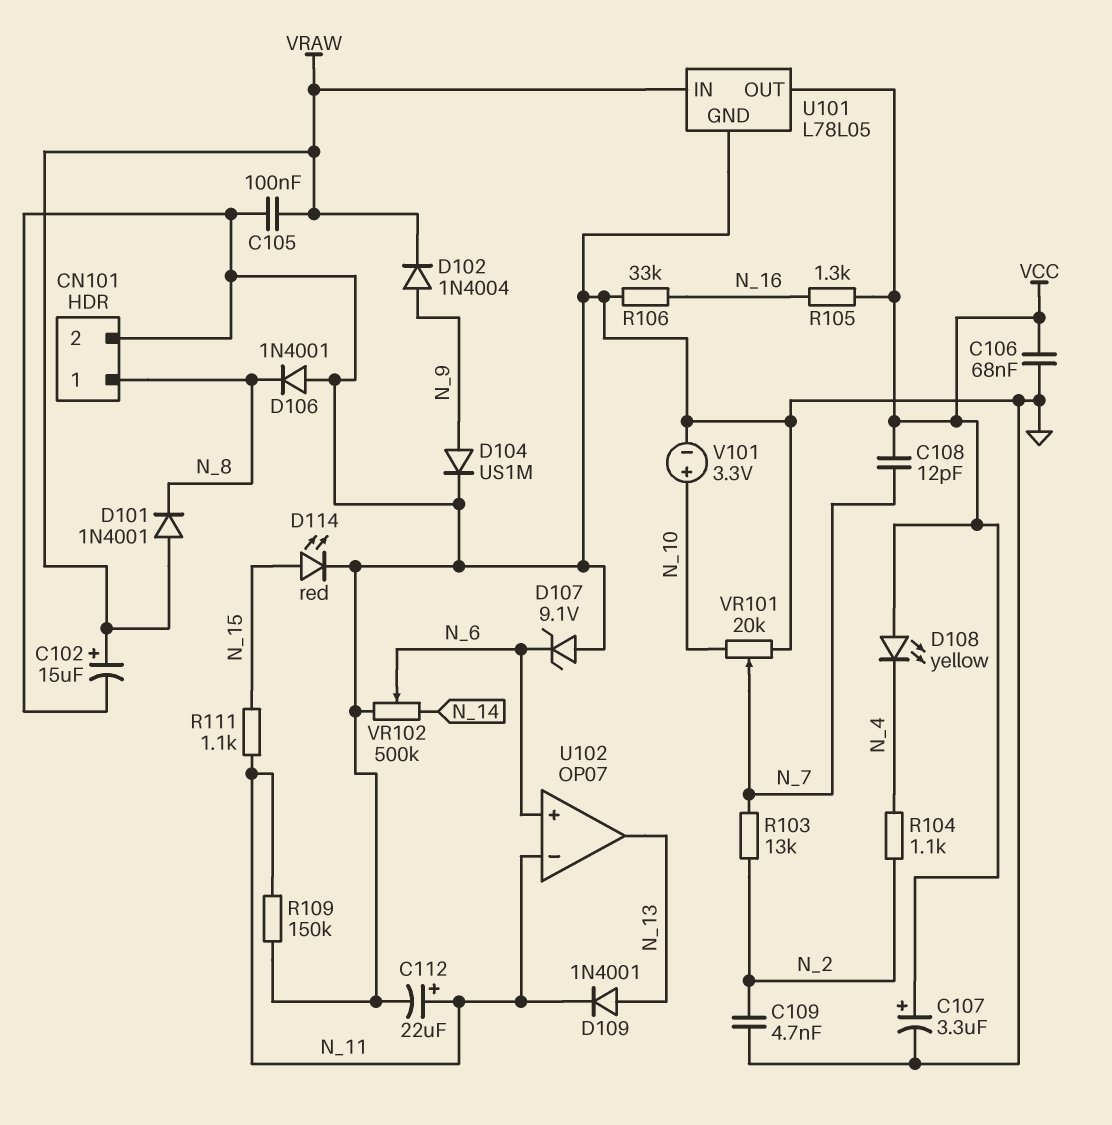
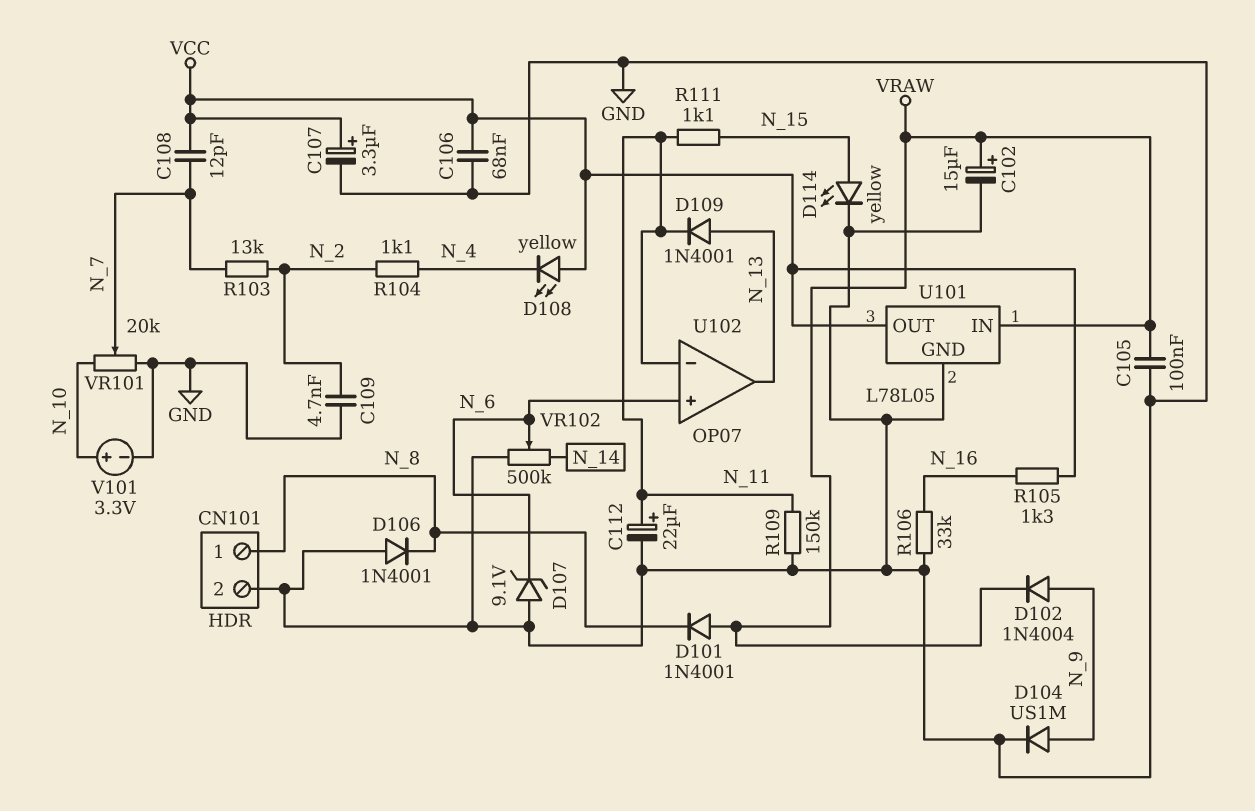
D114: LED red (A N_15, K GND) -> LED yellow (A N_15, K GND)

